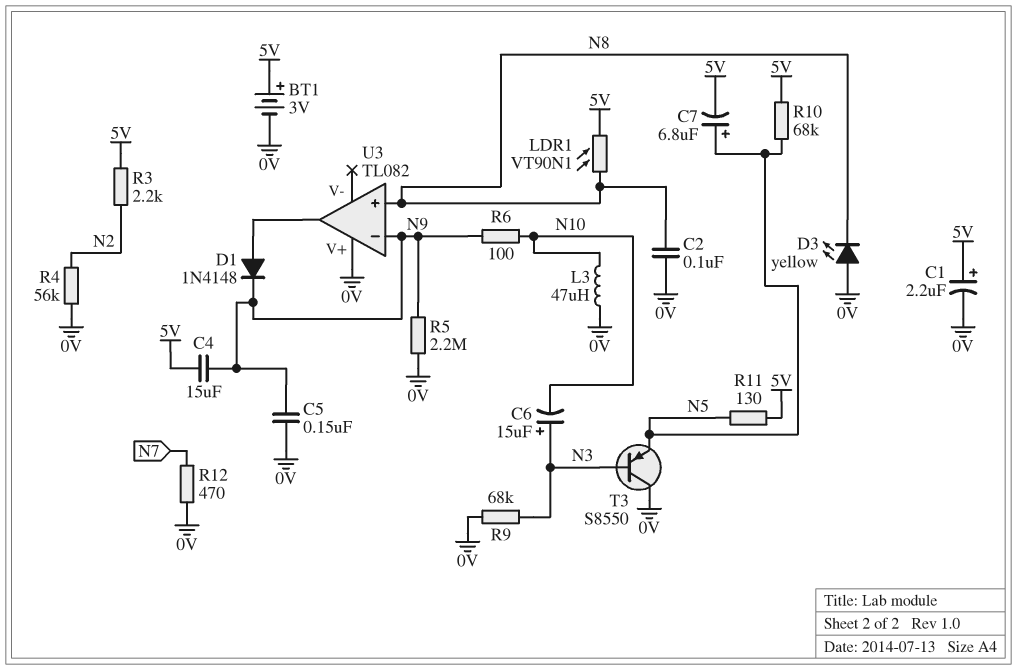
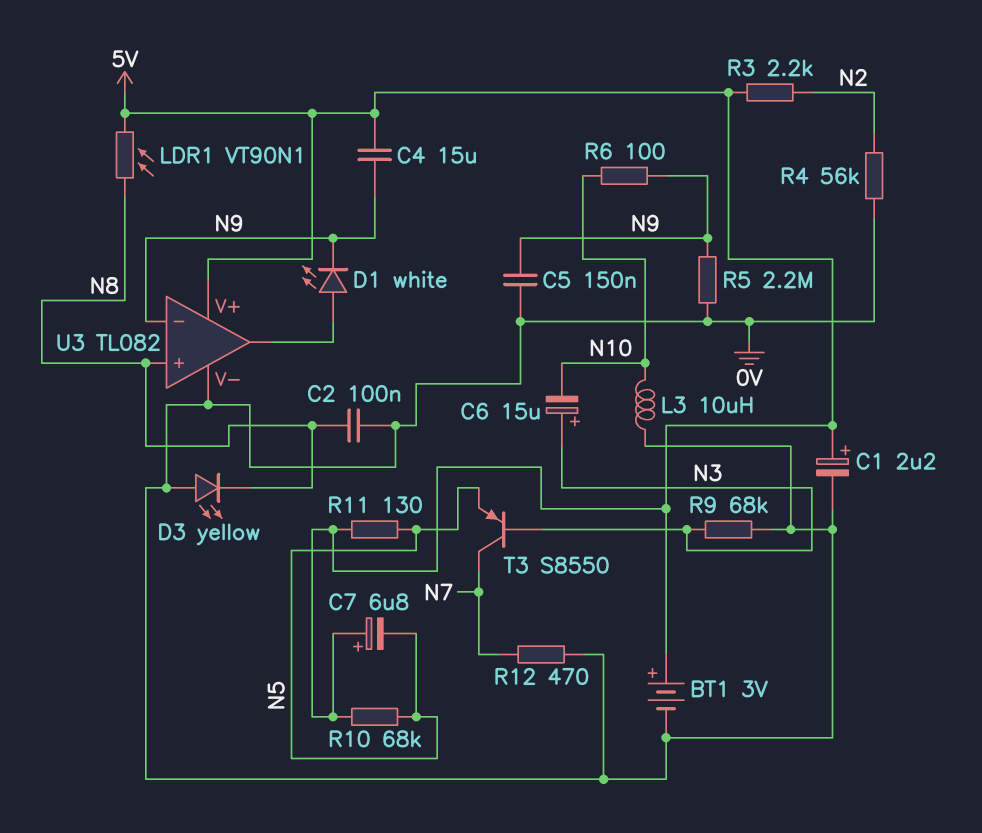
C7: 6.8uF (plus N5, minus 5V) -> 6.8uF (plus 5V, minus N5)
D1: diode 1N4148 (A U3/out, K N9) -> LED white (A U3/out, K N9)
L3: 47uH (0V, N10) -> 10uH (0V, N10)
T3: PNP S8550 (B N3, C 0V, E N5) -> PNP S8550 (B N3, C N7, E N5)
U3 pin V+: 0V -> 5V
U3 pin V-: none -> 0V

